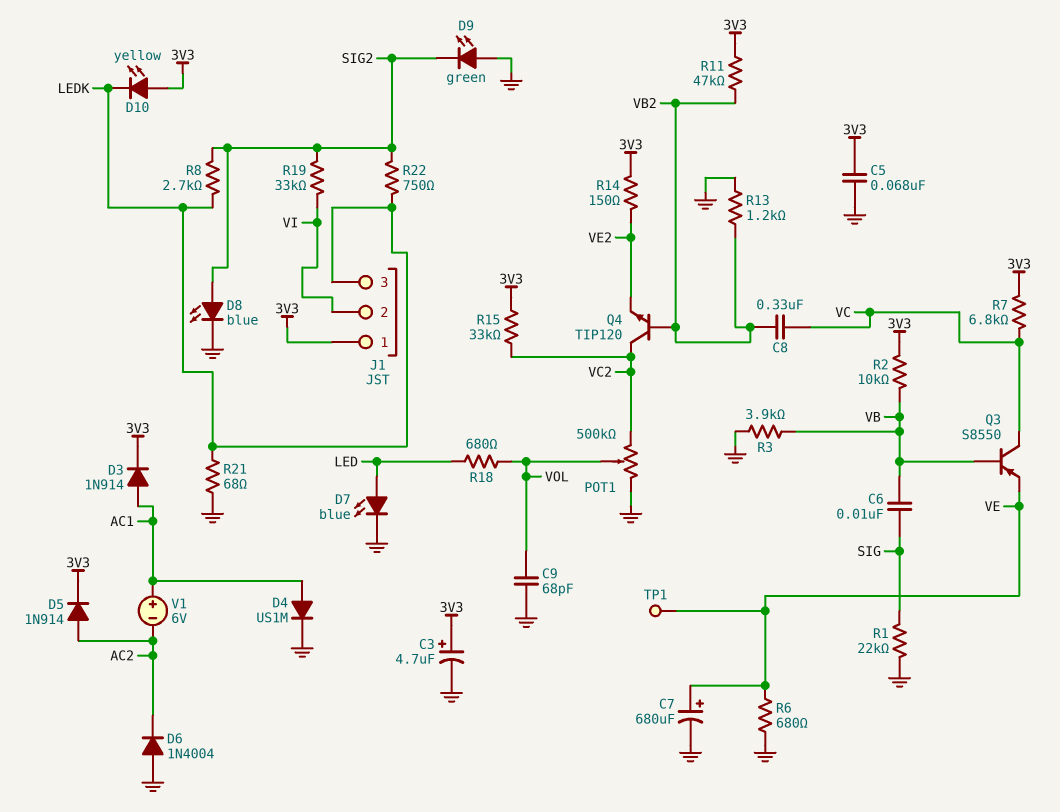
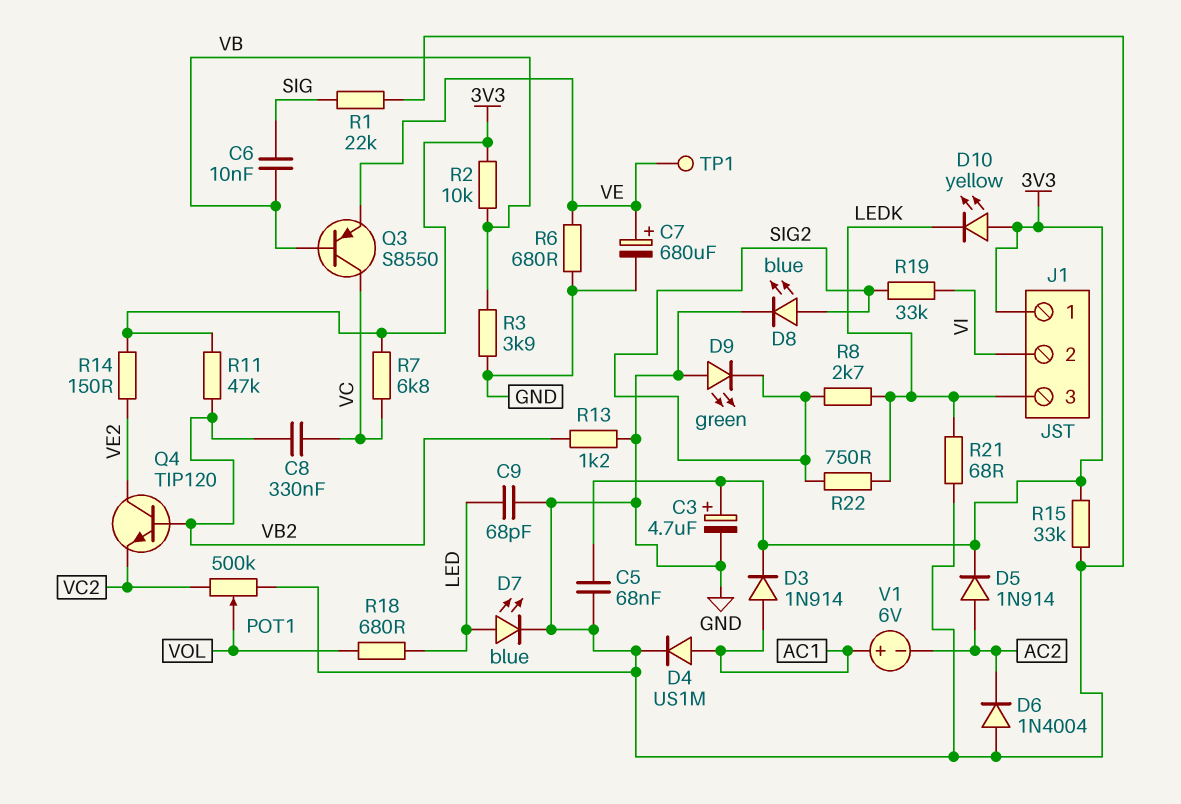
C9: 68pF (GND, VOL) -> 68pF (GND, LED)
Q4: NPN TIP120 (B VB2, C VC2, E VE2) -> NPN TIP120 (B VB2, C VE2, E VC2)
R15: 33k (3V3, VC2) -> 33k (3V3, GND)

